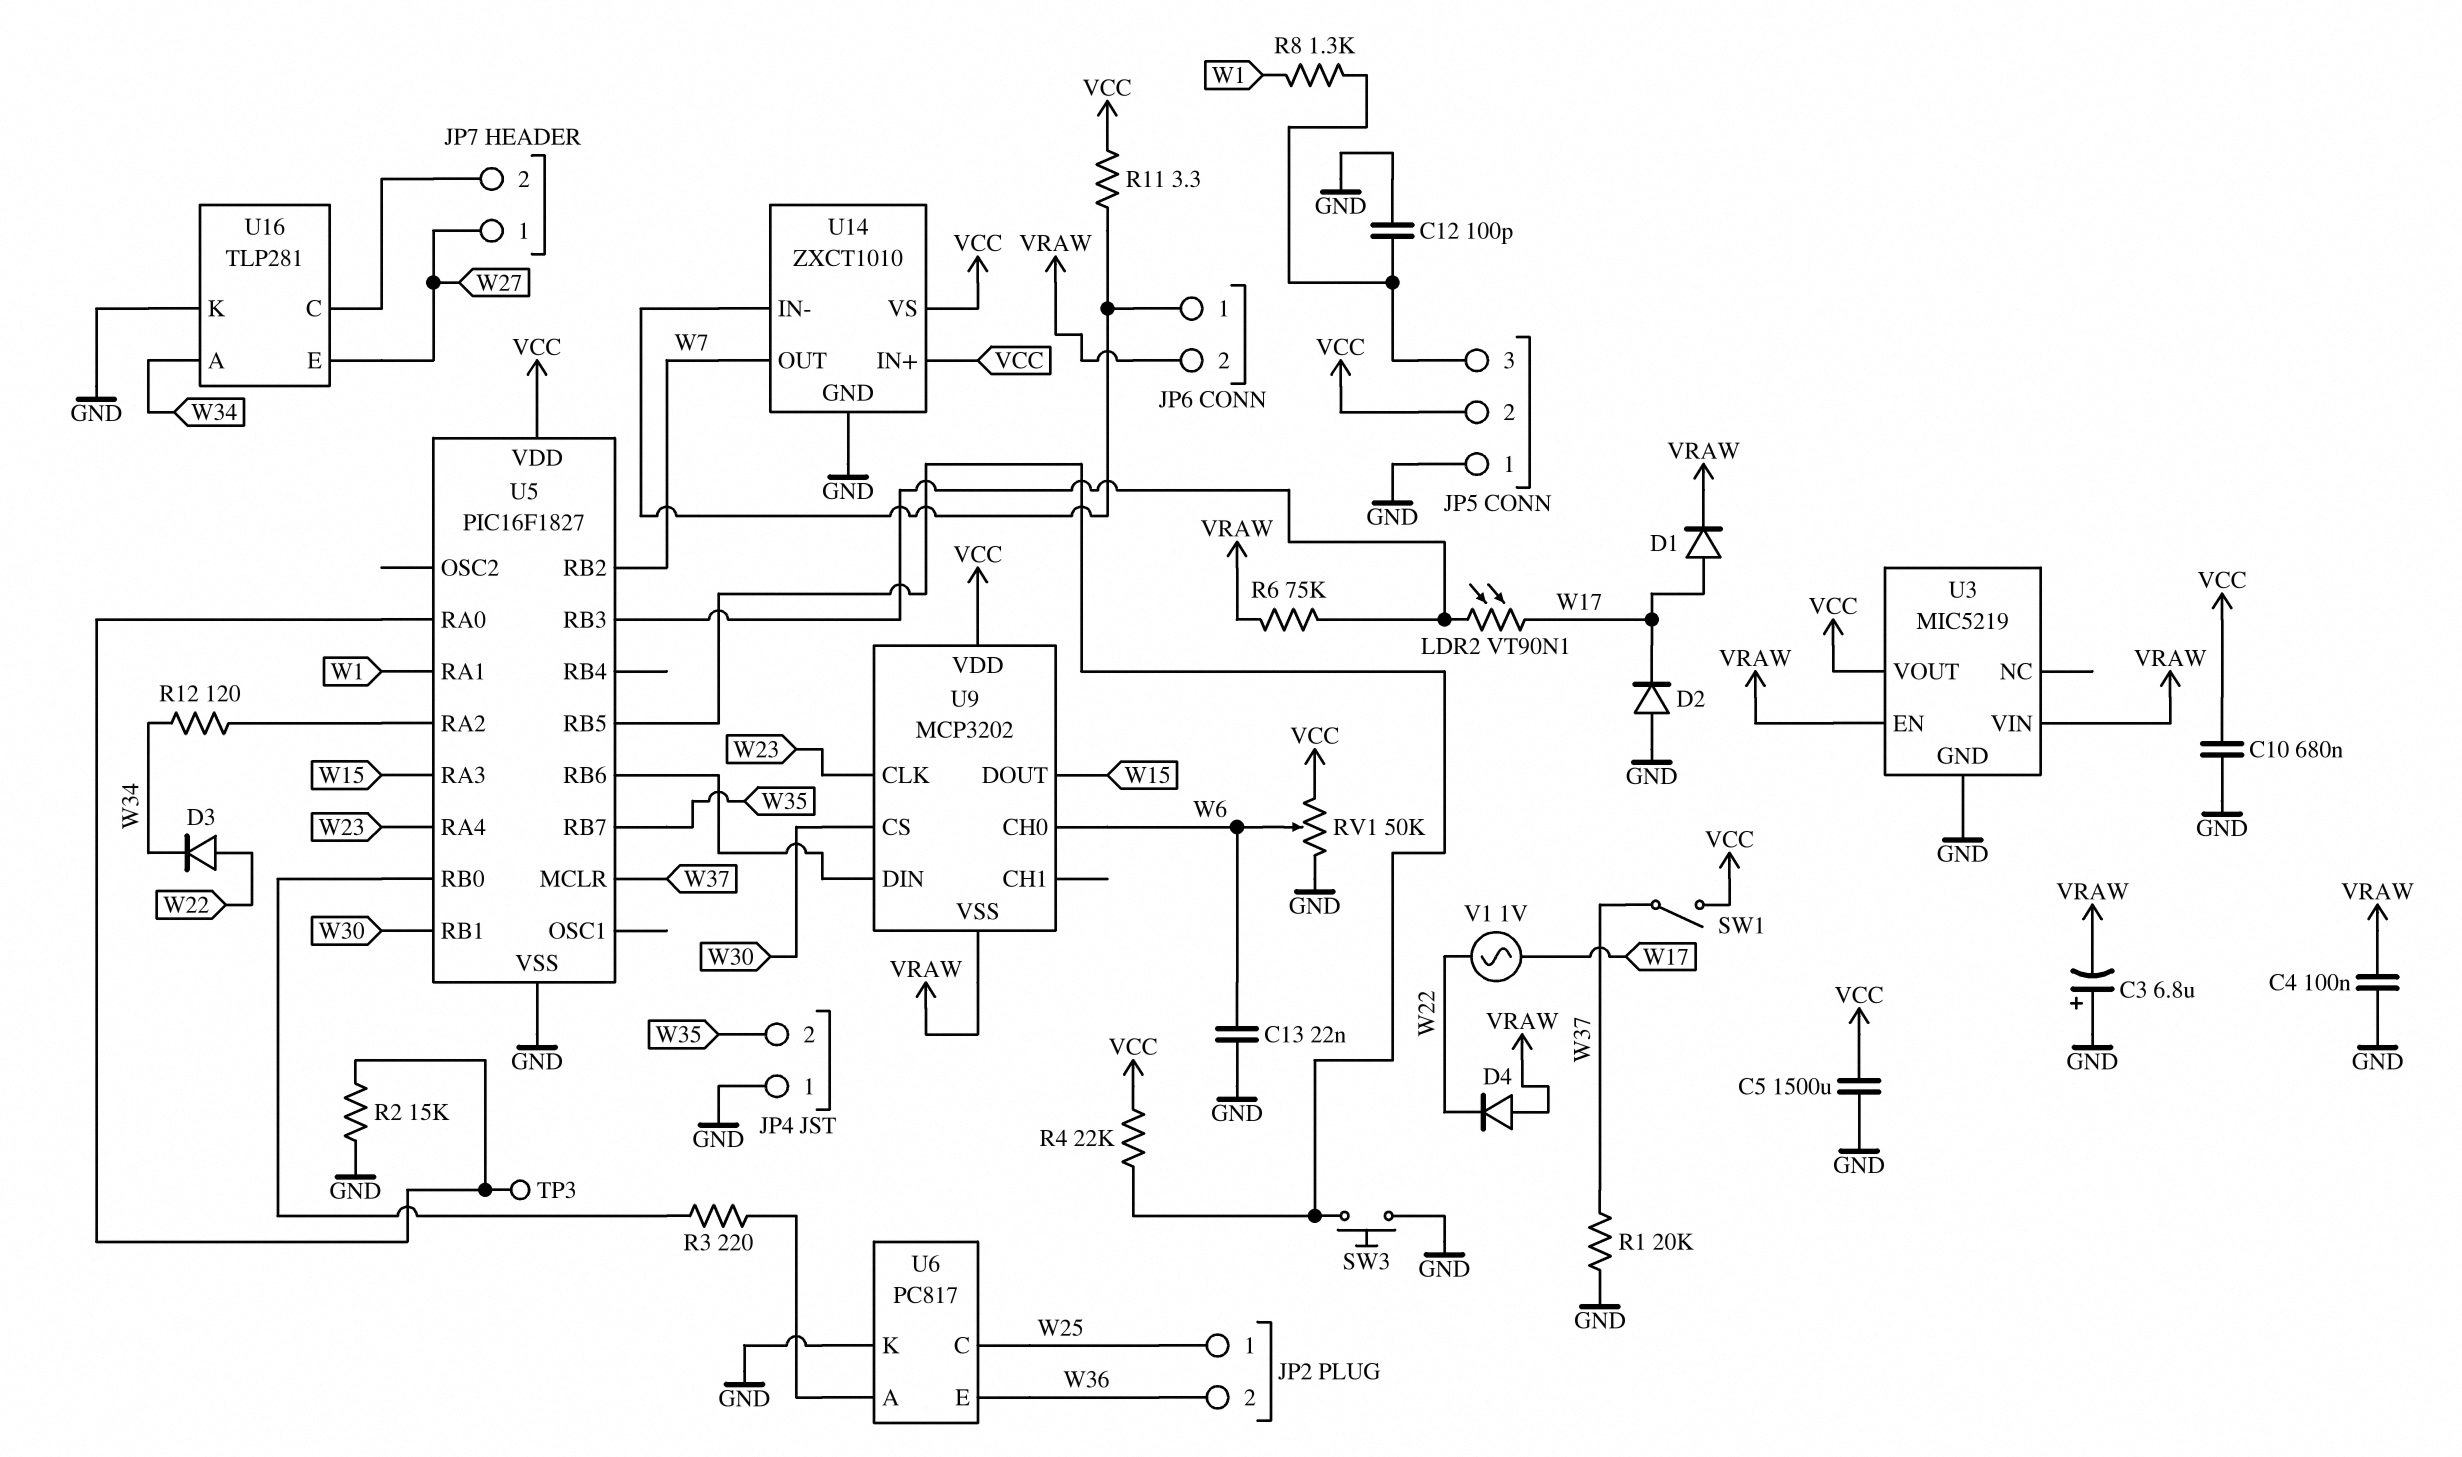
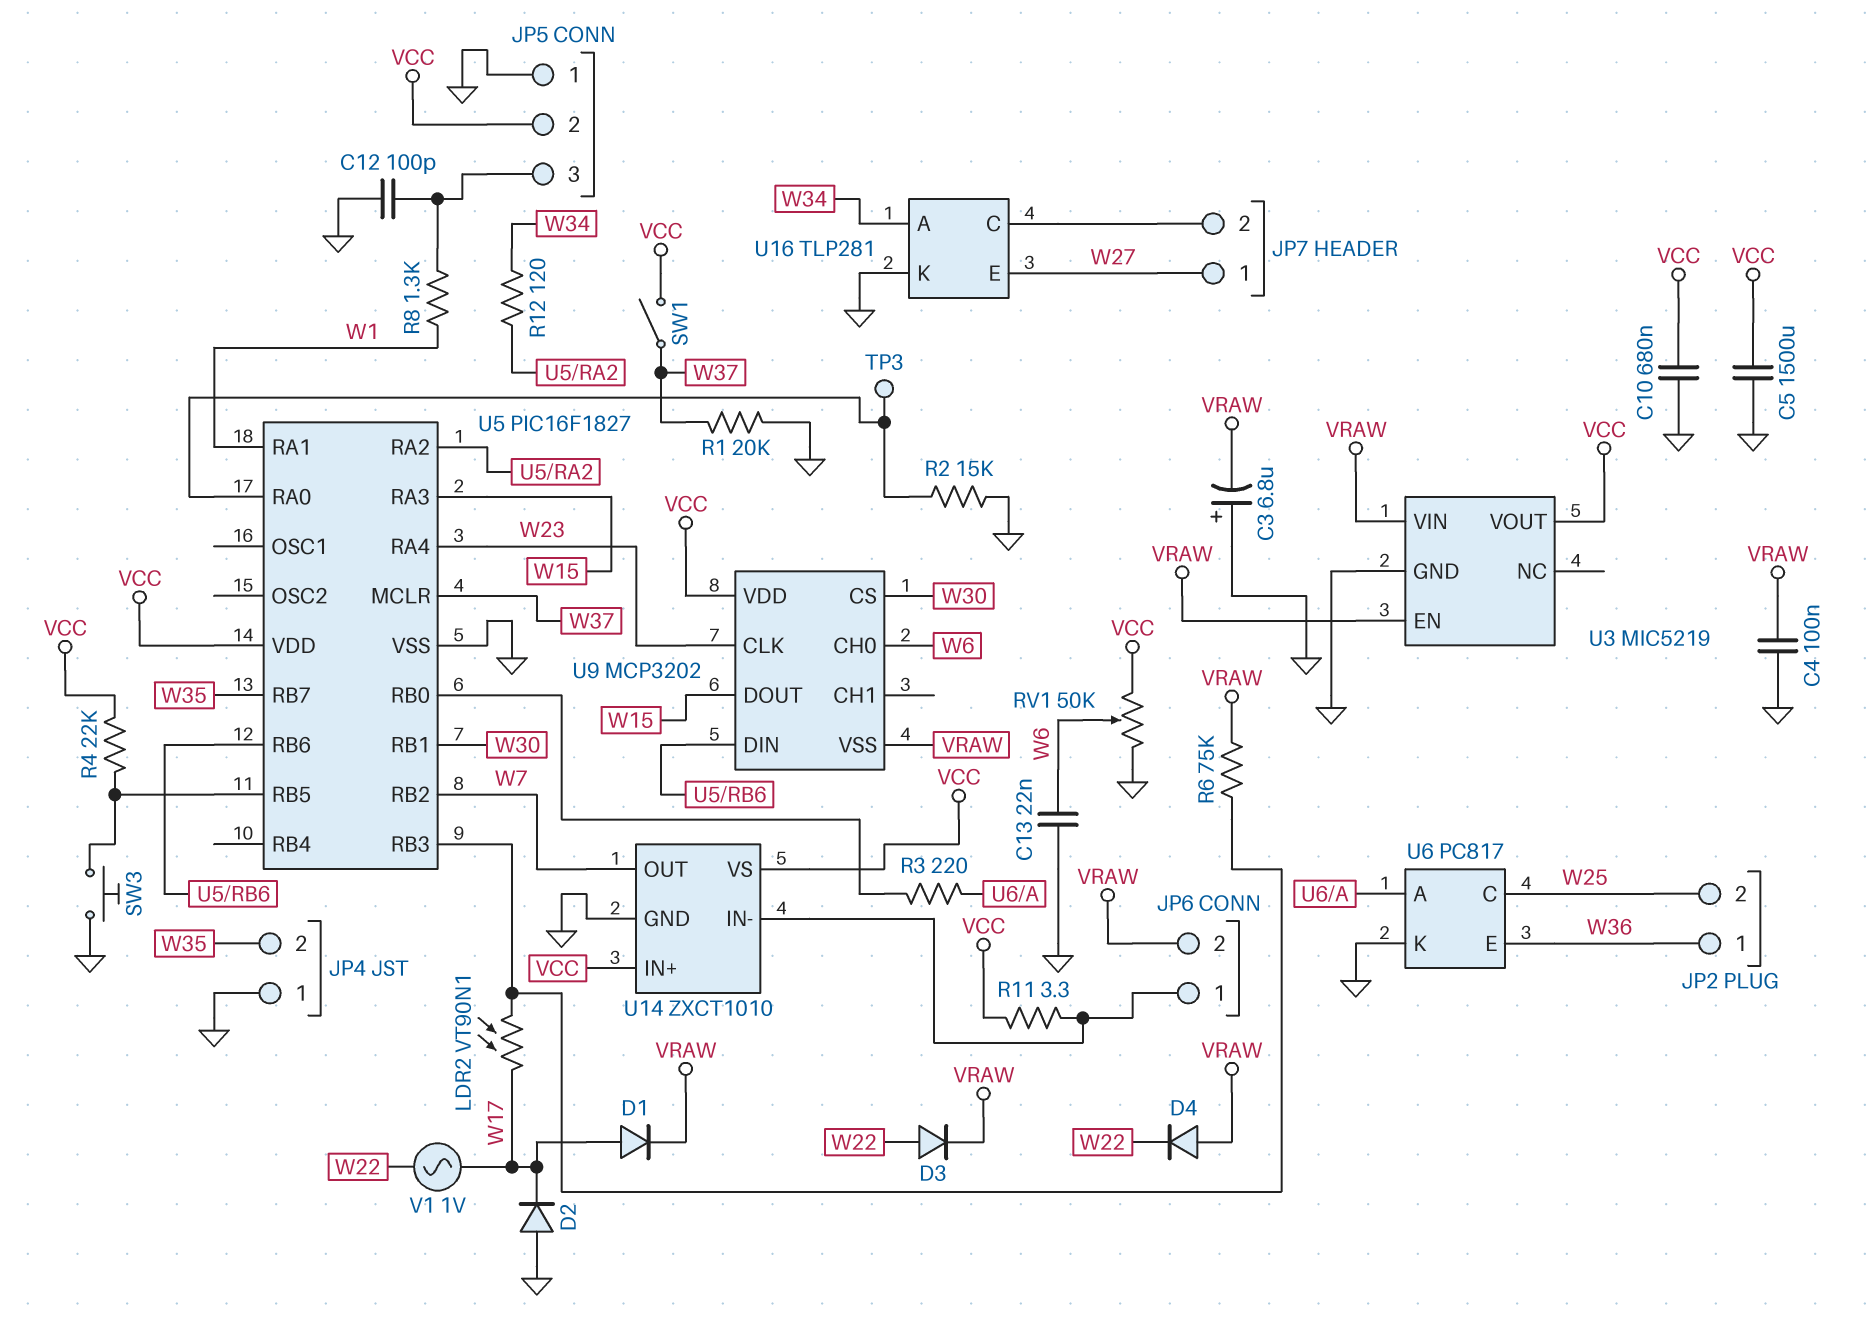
D3: diode (A W22, K W34) -> diode (A W22, K VRAW)
JP2 pin 1: W25 -> W36
JP2 pin 2: W36 -> W25

